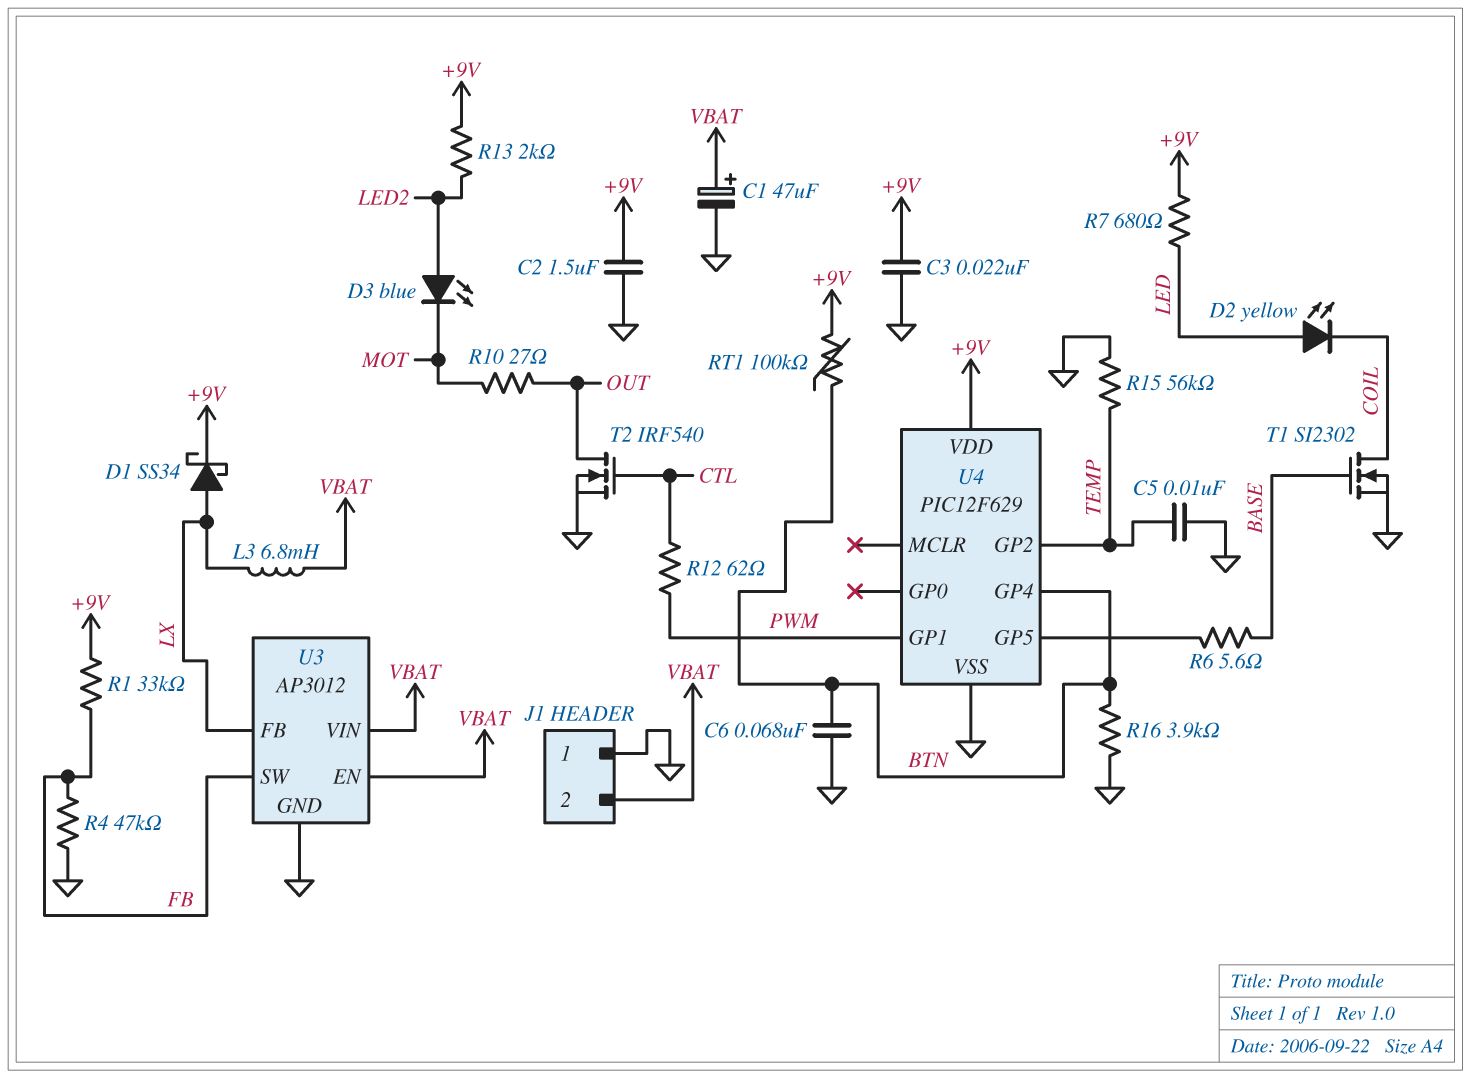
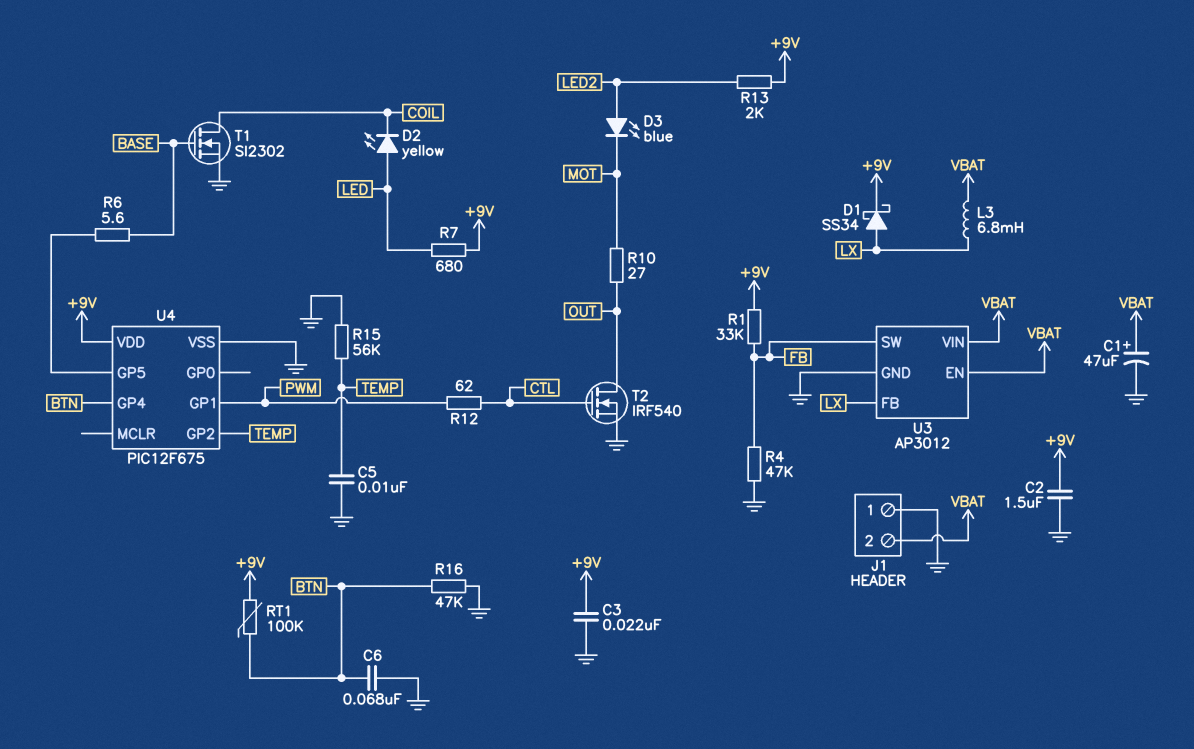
R16: 3.9k (BTN, GND) -> 47k (BTN, GND)
U4: PIC12F629 -> PIC12F675

